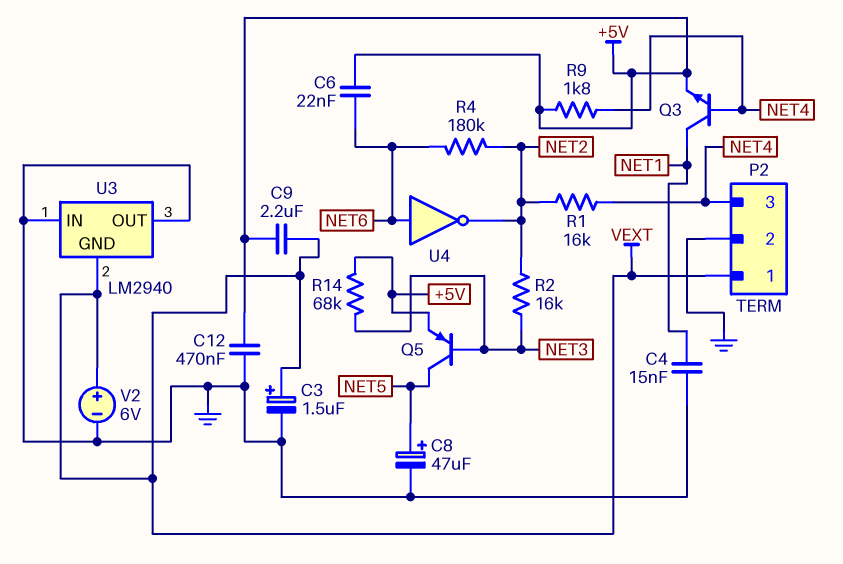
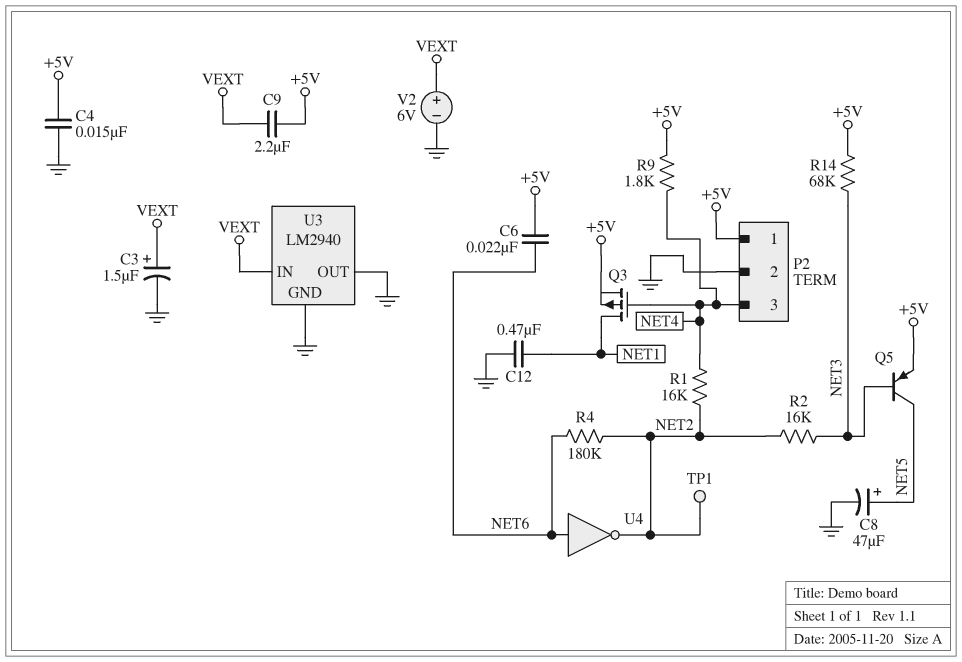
C4: 15nF (GND, NET1) -> 15nF (+5V, GND)
C12: 470nF (+5V, GND) -> 470nF (GND, NET1)
P2 pin 1: VEXT -> +5V
Q3: NPN (B NET4, C NET1, E +5V) -> PMOS (G NET4, D NET1, S +5V)
TP1: none -> test point (NET2)
U3 pin GND: VEXT -> GND
U3 pin IN: GND -> VEXT

